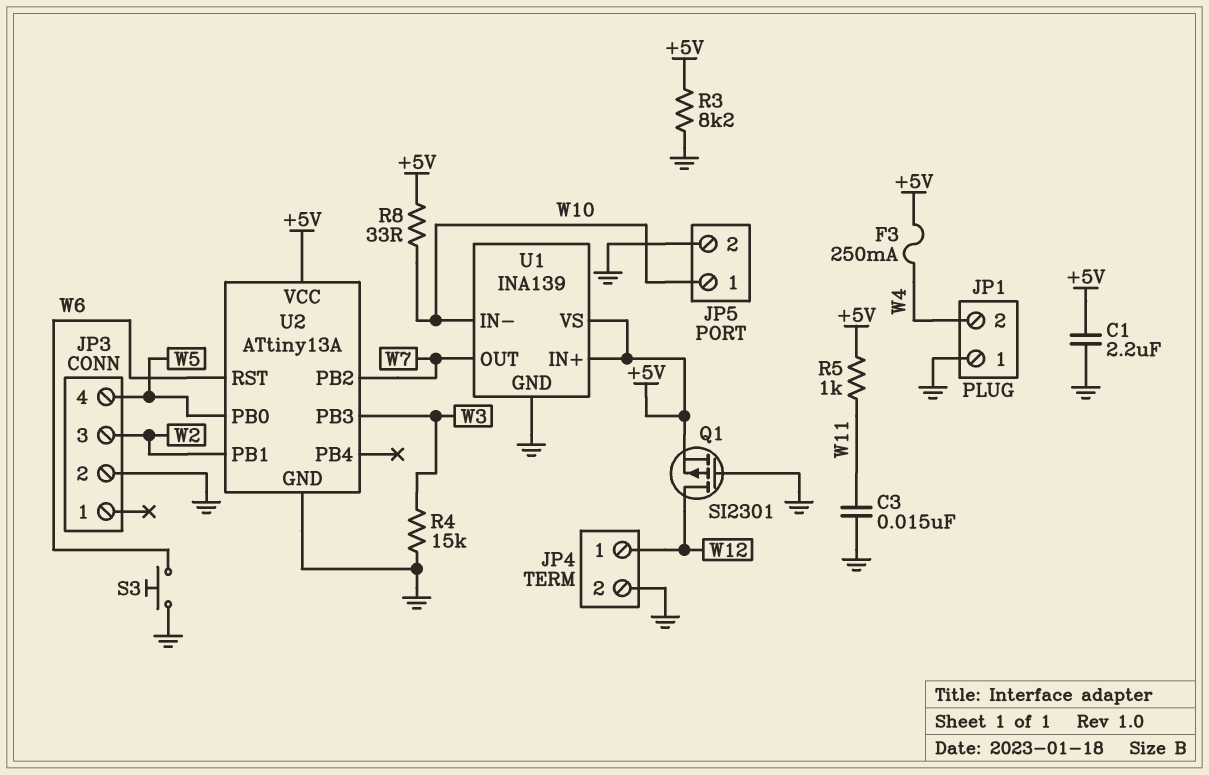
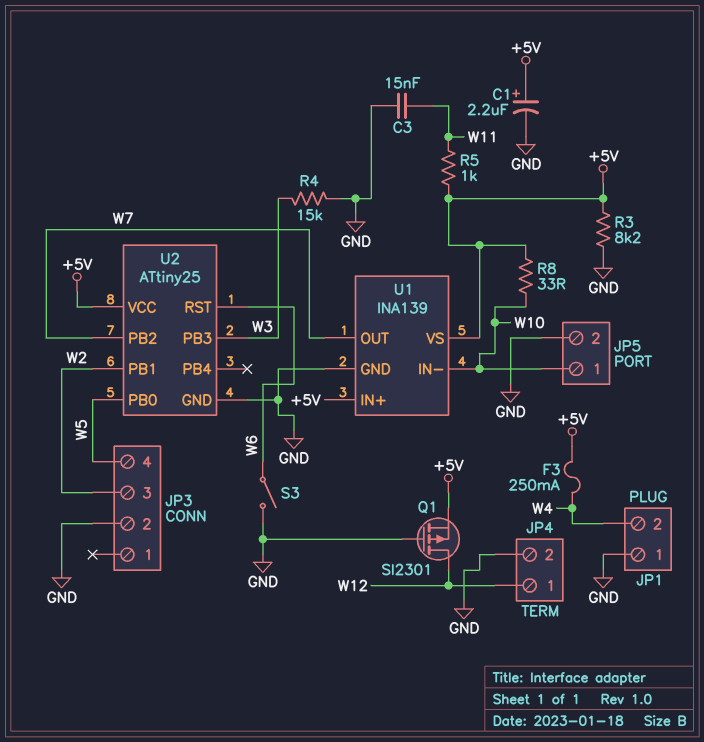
C1: 2.2uF (+5V, GND) -> 2.2uF (plus +5V, minus GND)
S3: button (GND, W6) -> switch (GND, W6)
U2: ATtiny13A -> ATtiny25

